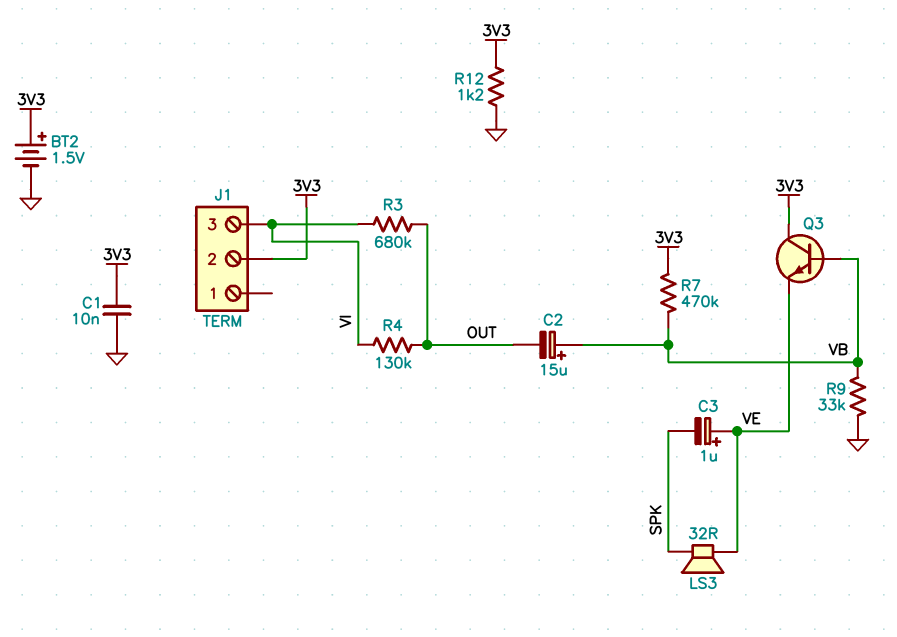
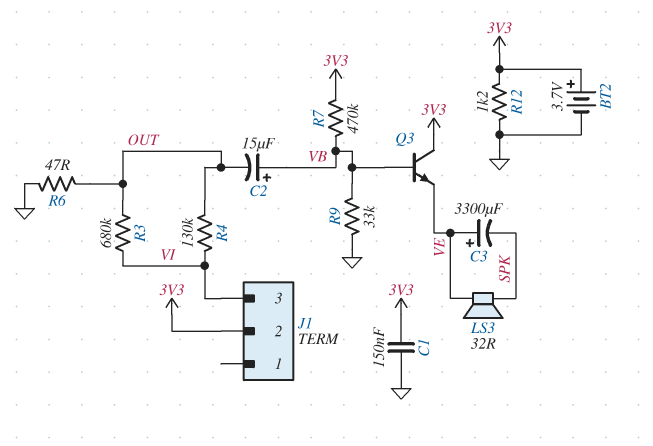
BT2: 1.5V (plus 3V3, minus GND) -> 3.7V (plus 3V3, minus GND)
C1: 10nF (3V3, GND) -> 150nF (3V3, GND)
C3: 1uF (plus VE, minus SPK) -> 3300uF (plus VE, minus SPK)
R6: none -> 47 (GND, OUT)

